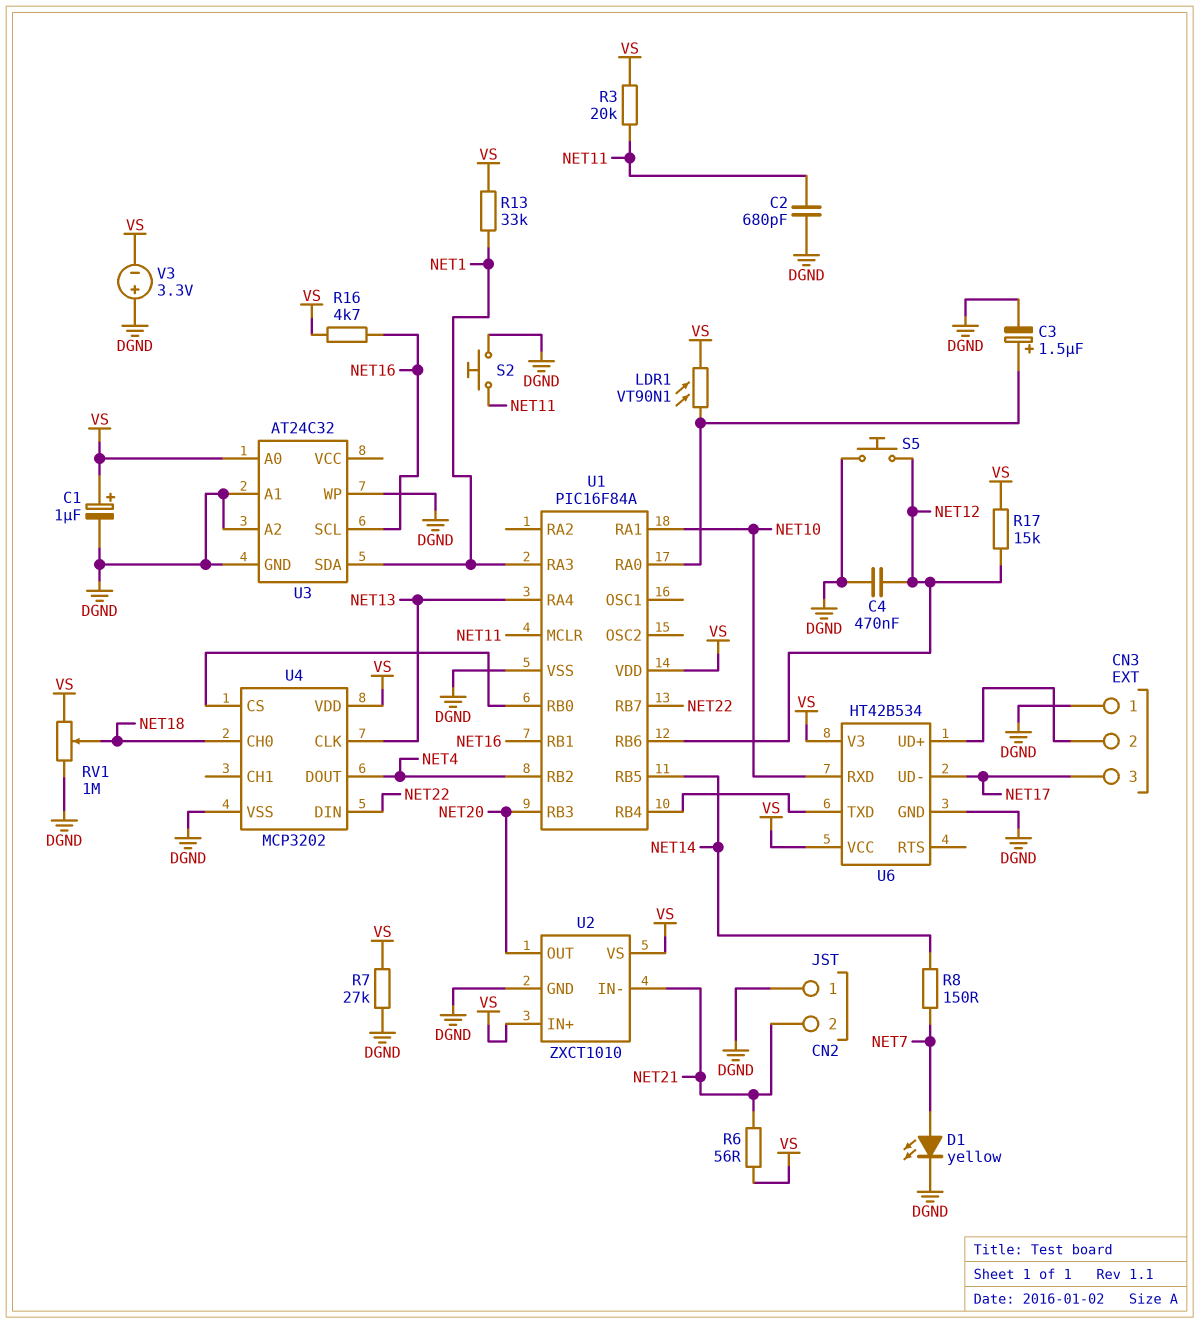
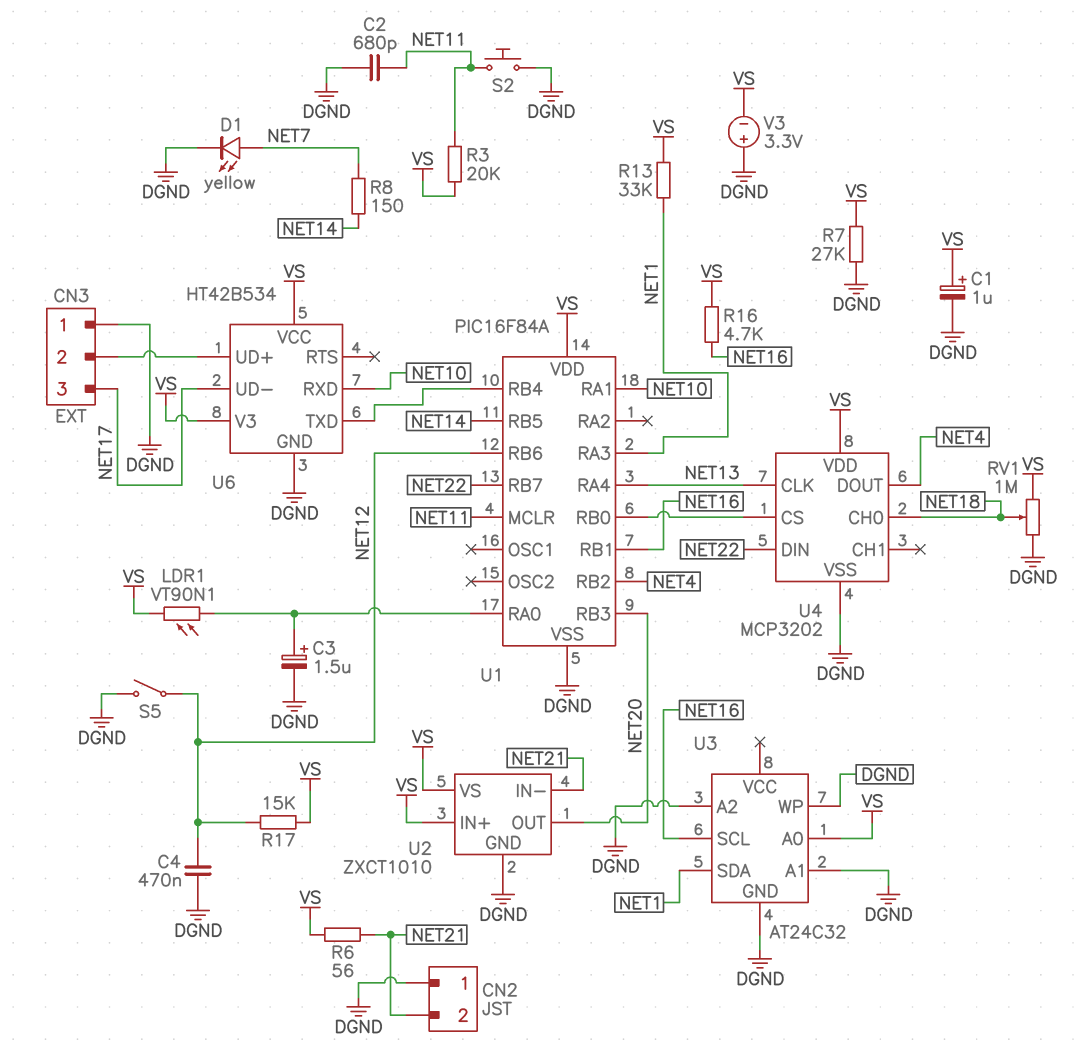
S5: button (DGND, NET12) -> switch (DGND, NET12)

